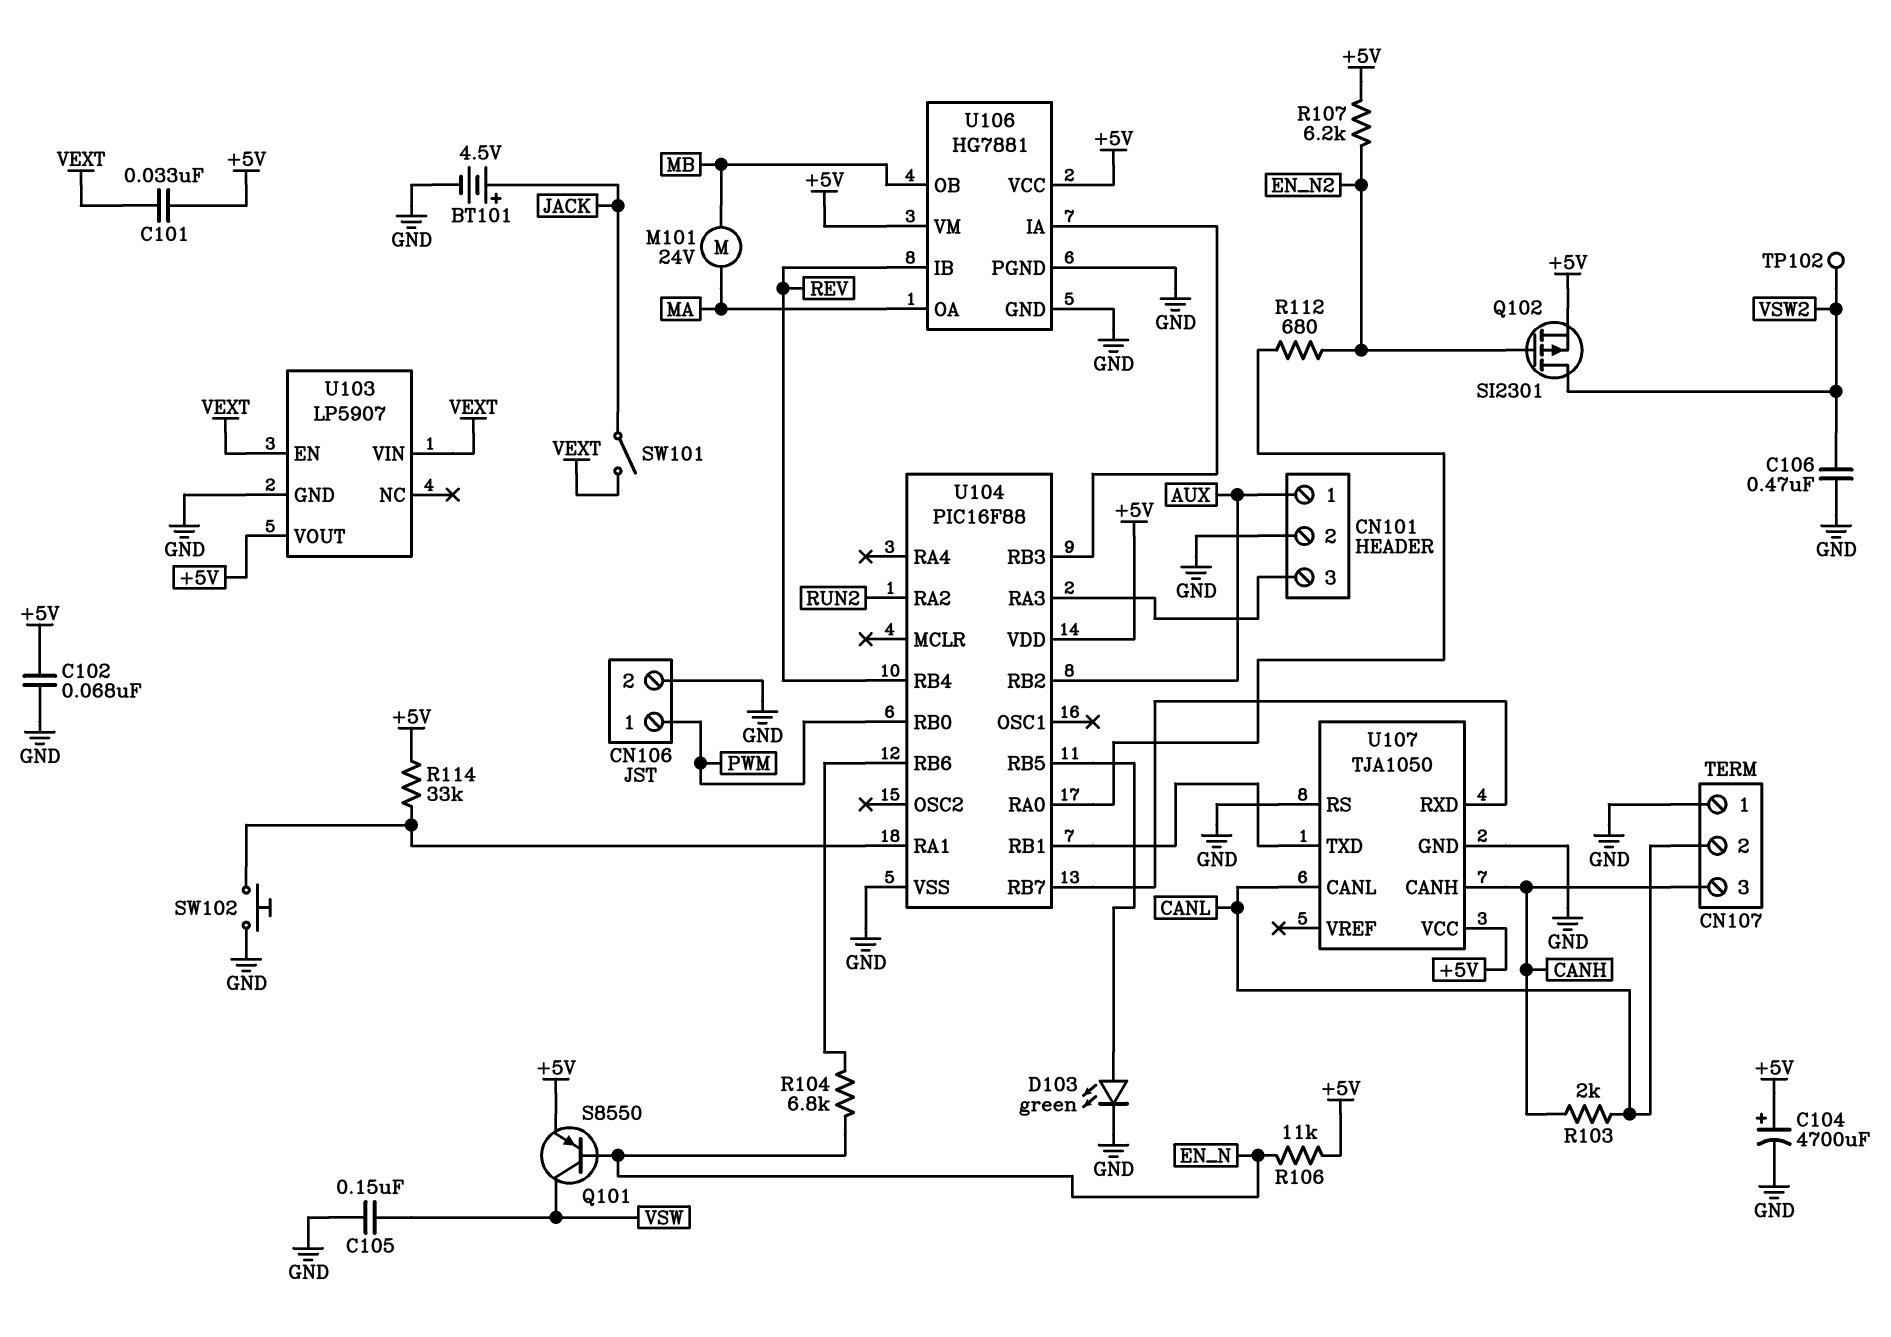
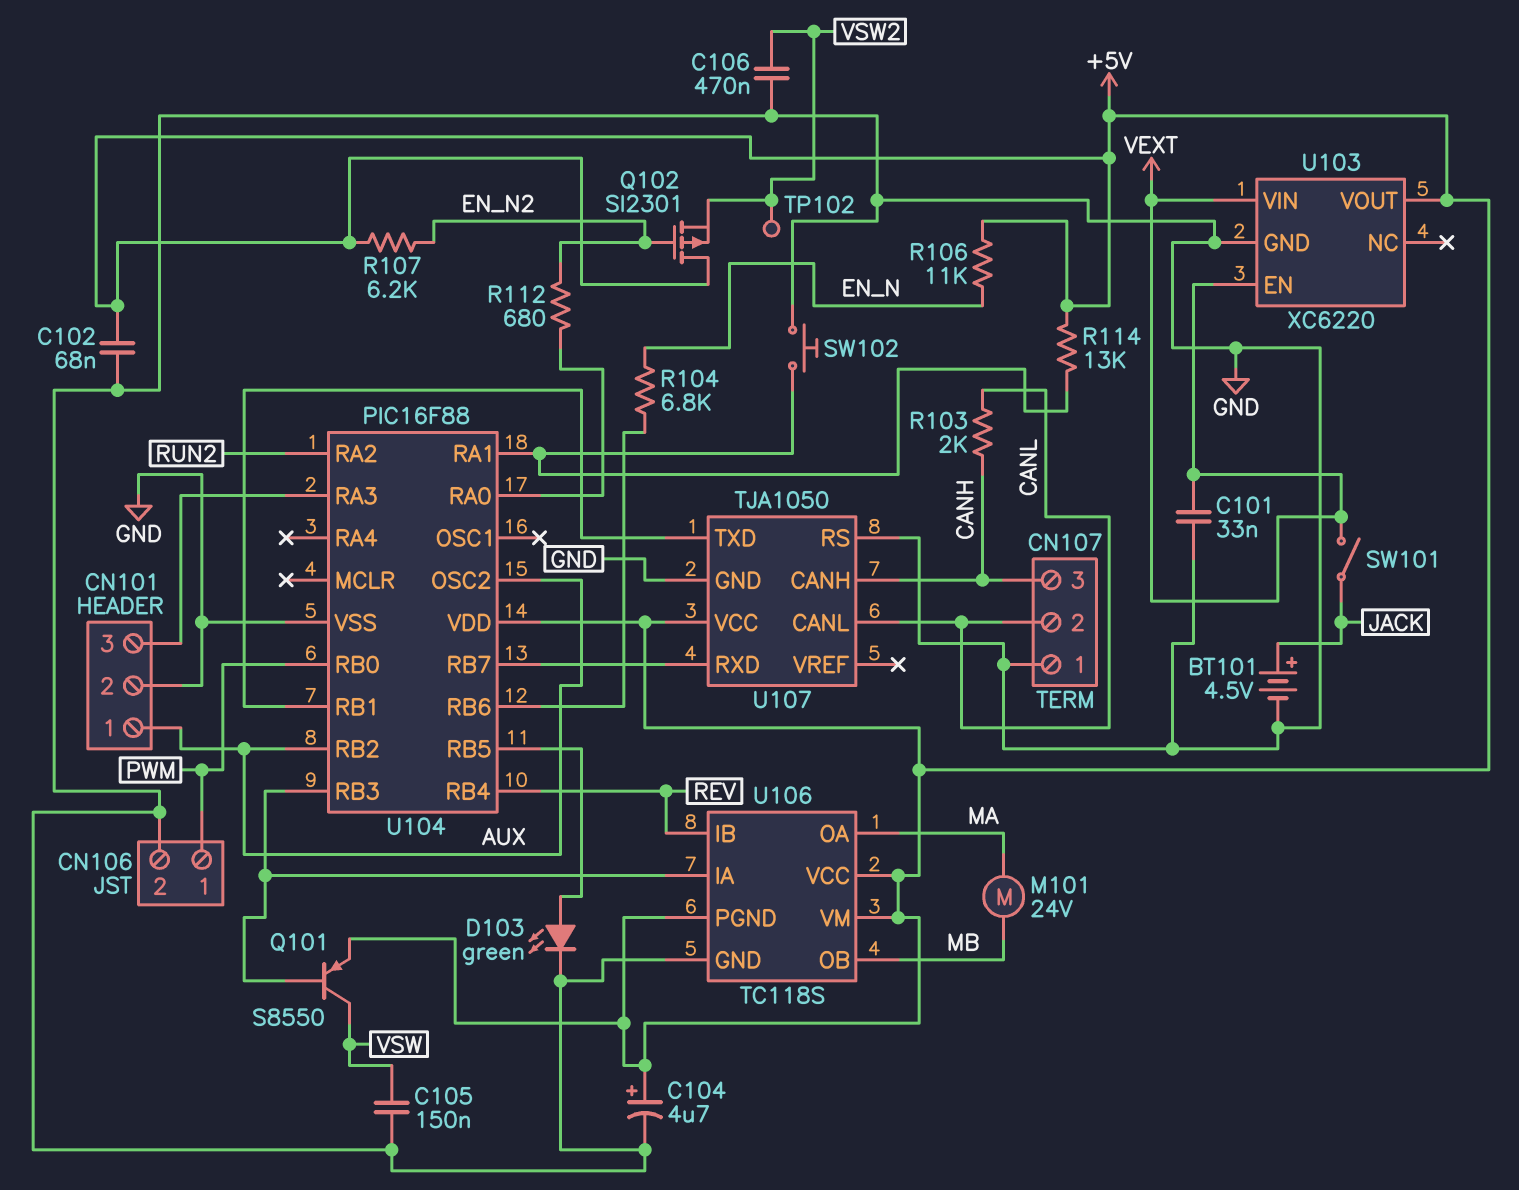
C101: 33nF (+5V, VEXT) -> 33nF (GND, VEXT)
C104: 4700uF (plus +5V, minus GND) -> 4.7uF (plus +5V, minus GND)
Q101: PNP S8550 (B EN_N, C VSW, E +5V) -> PNP S8550 (B U104/RB3, C VSW, E +5V)
Q102: PMOS SI2301 (G EN_N2, D VSW2, S +5V) -> PMOS SI2301 (G EN_N2, D +5V, S VSW2)
R114: 33k (+5V, U104/RA1) -> 13k (+5V, U104/RA1)
U103: LP5907 -> XC6220
U104 pin OSC2: none -> AUX
U106: HG7881 -> TC118S
U106 pin PGND: GND -> +5V

